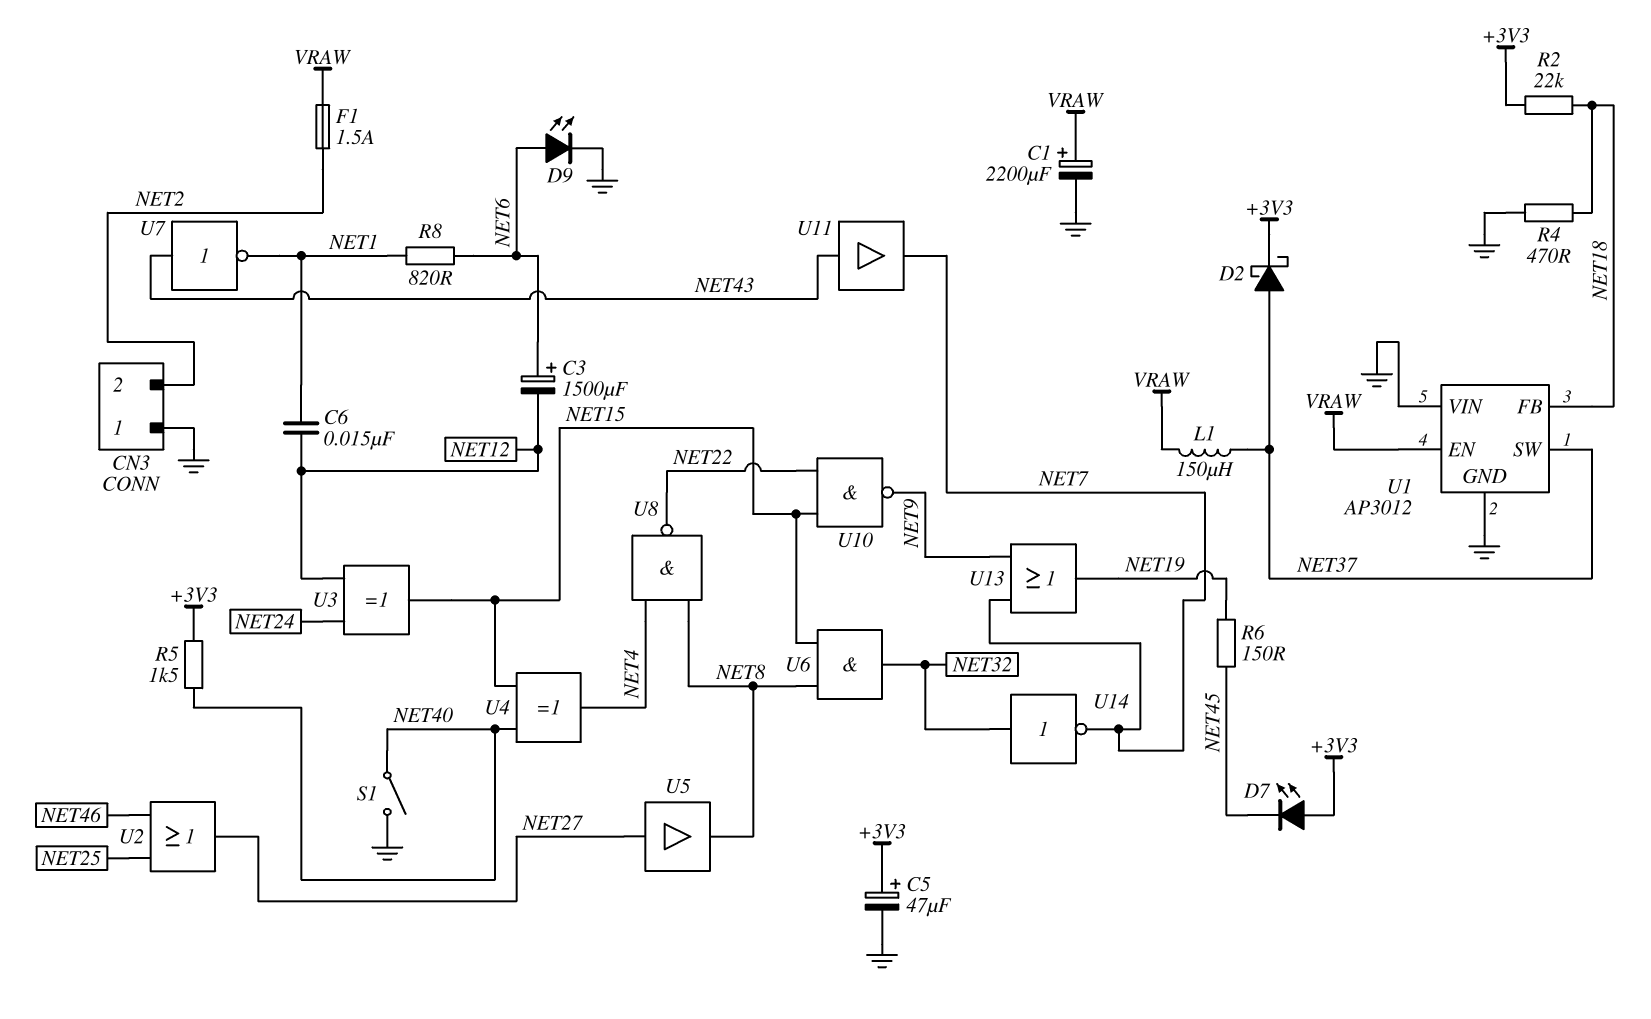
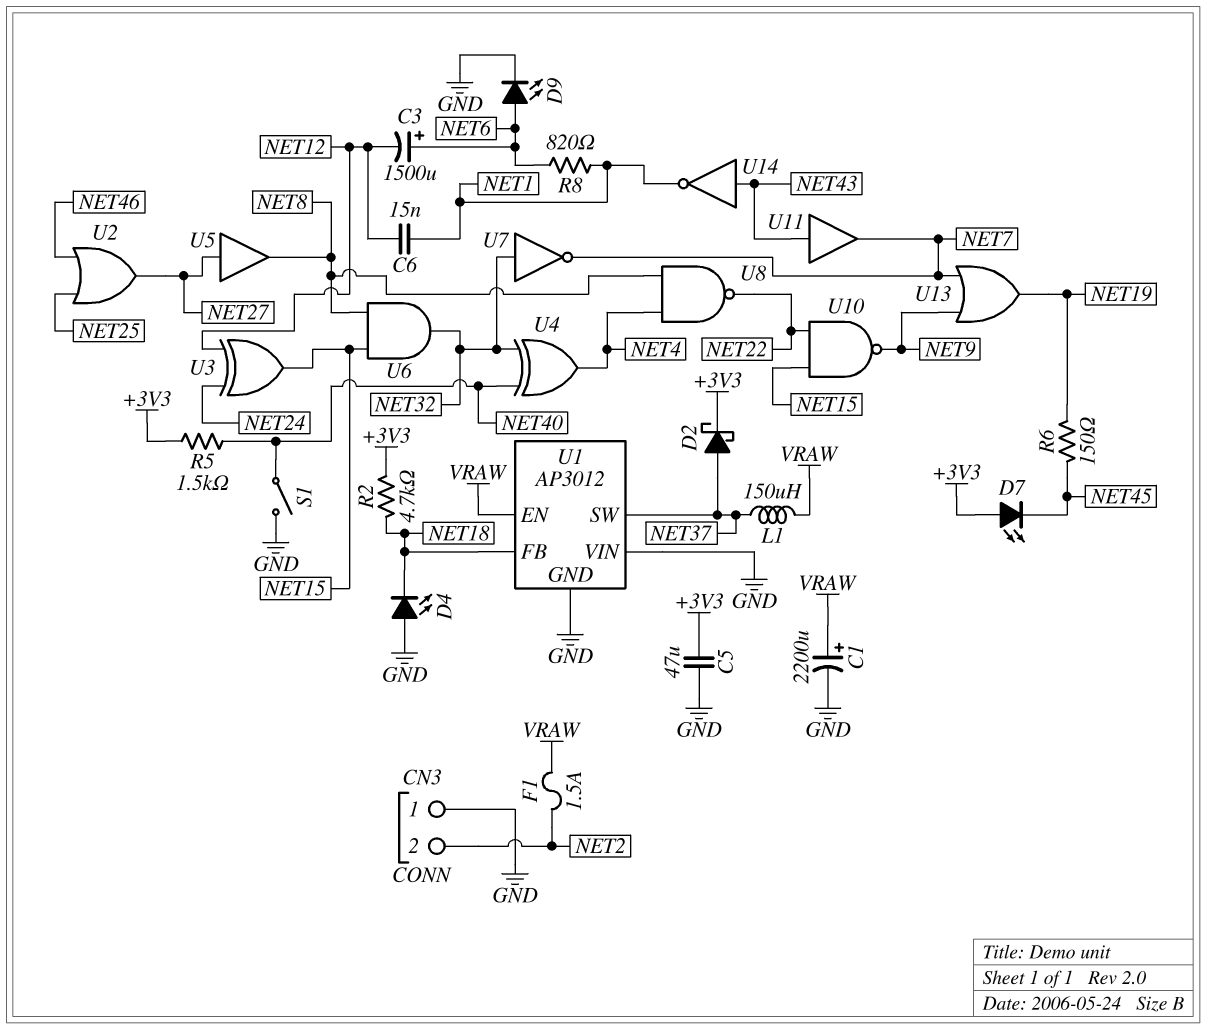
C5: 47uF (plus +3V3, minus GND) -> 47uF (+3V3, GND)
D4: none -> LED (A GND, K NET18)
R2: 22k (+3V3, NET18) -> 4.7k (+3V3, NET18)
R4: 470 (GND, NET18) -> none
U4: XOR (in NET15, in NET40, out NET4) -> XOR (in NET32, in NET40, out NET4)
U7: NOT (in NET43, out NET1) -> NOT (in NET32, out NET7)
U14: NOT (in NET32, out NET7) -> NOT (in NET43, out NET1)

